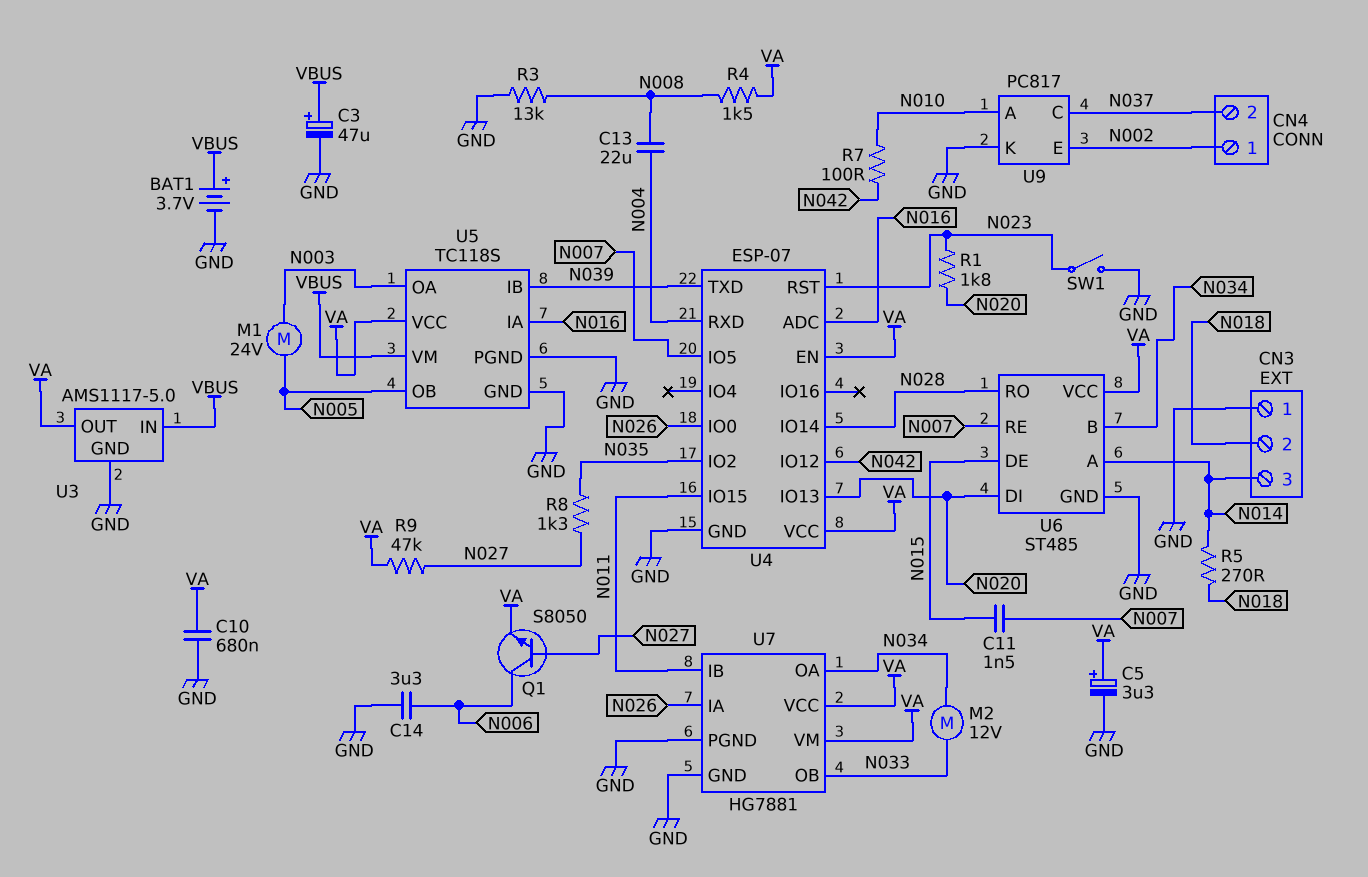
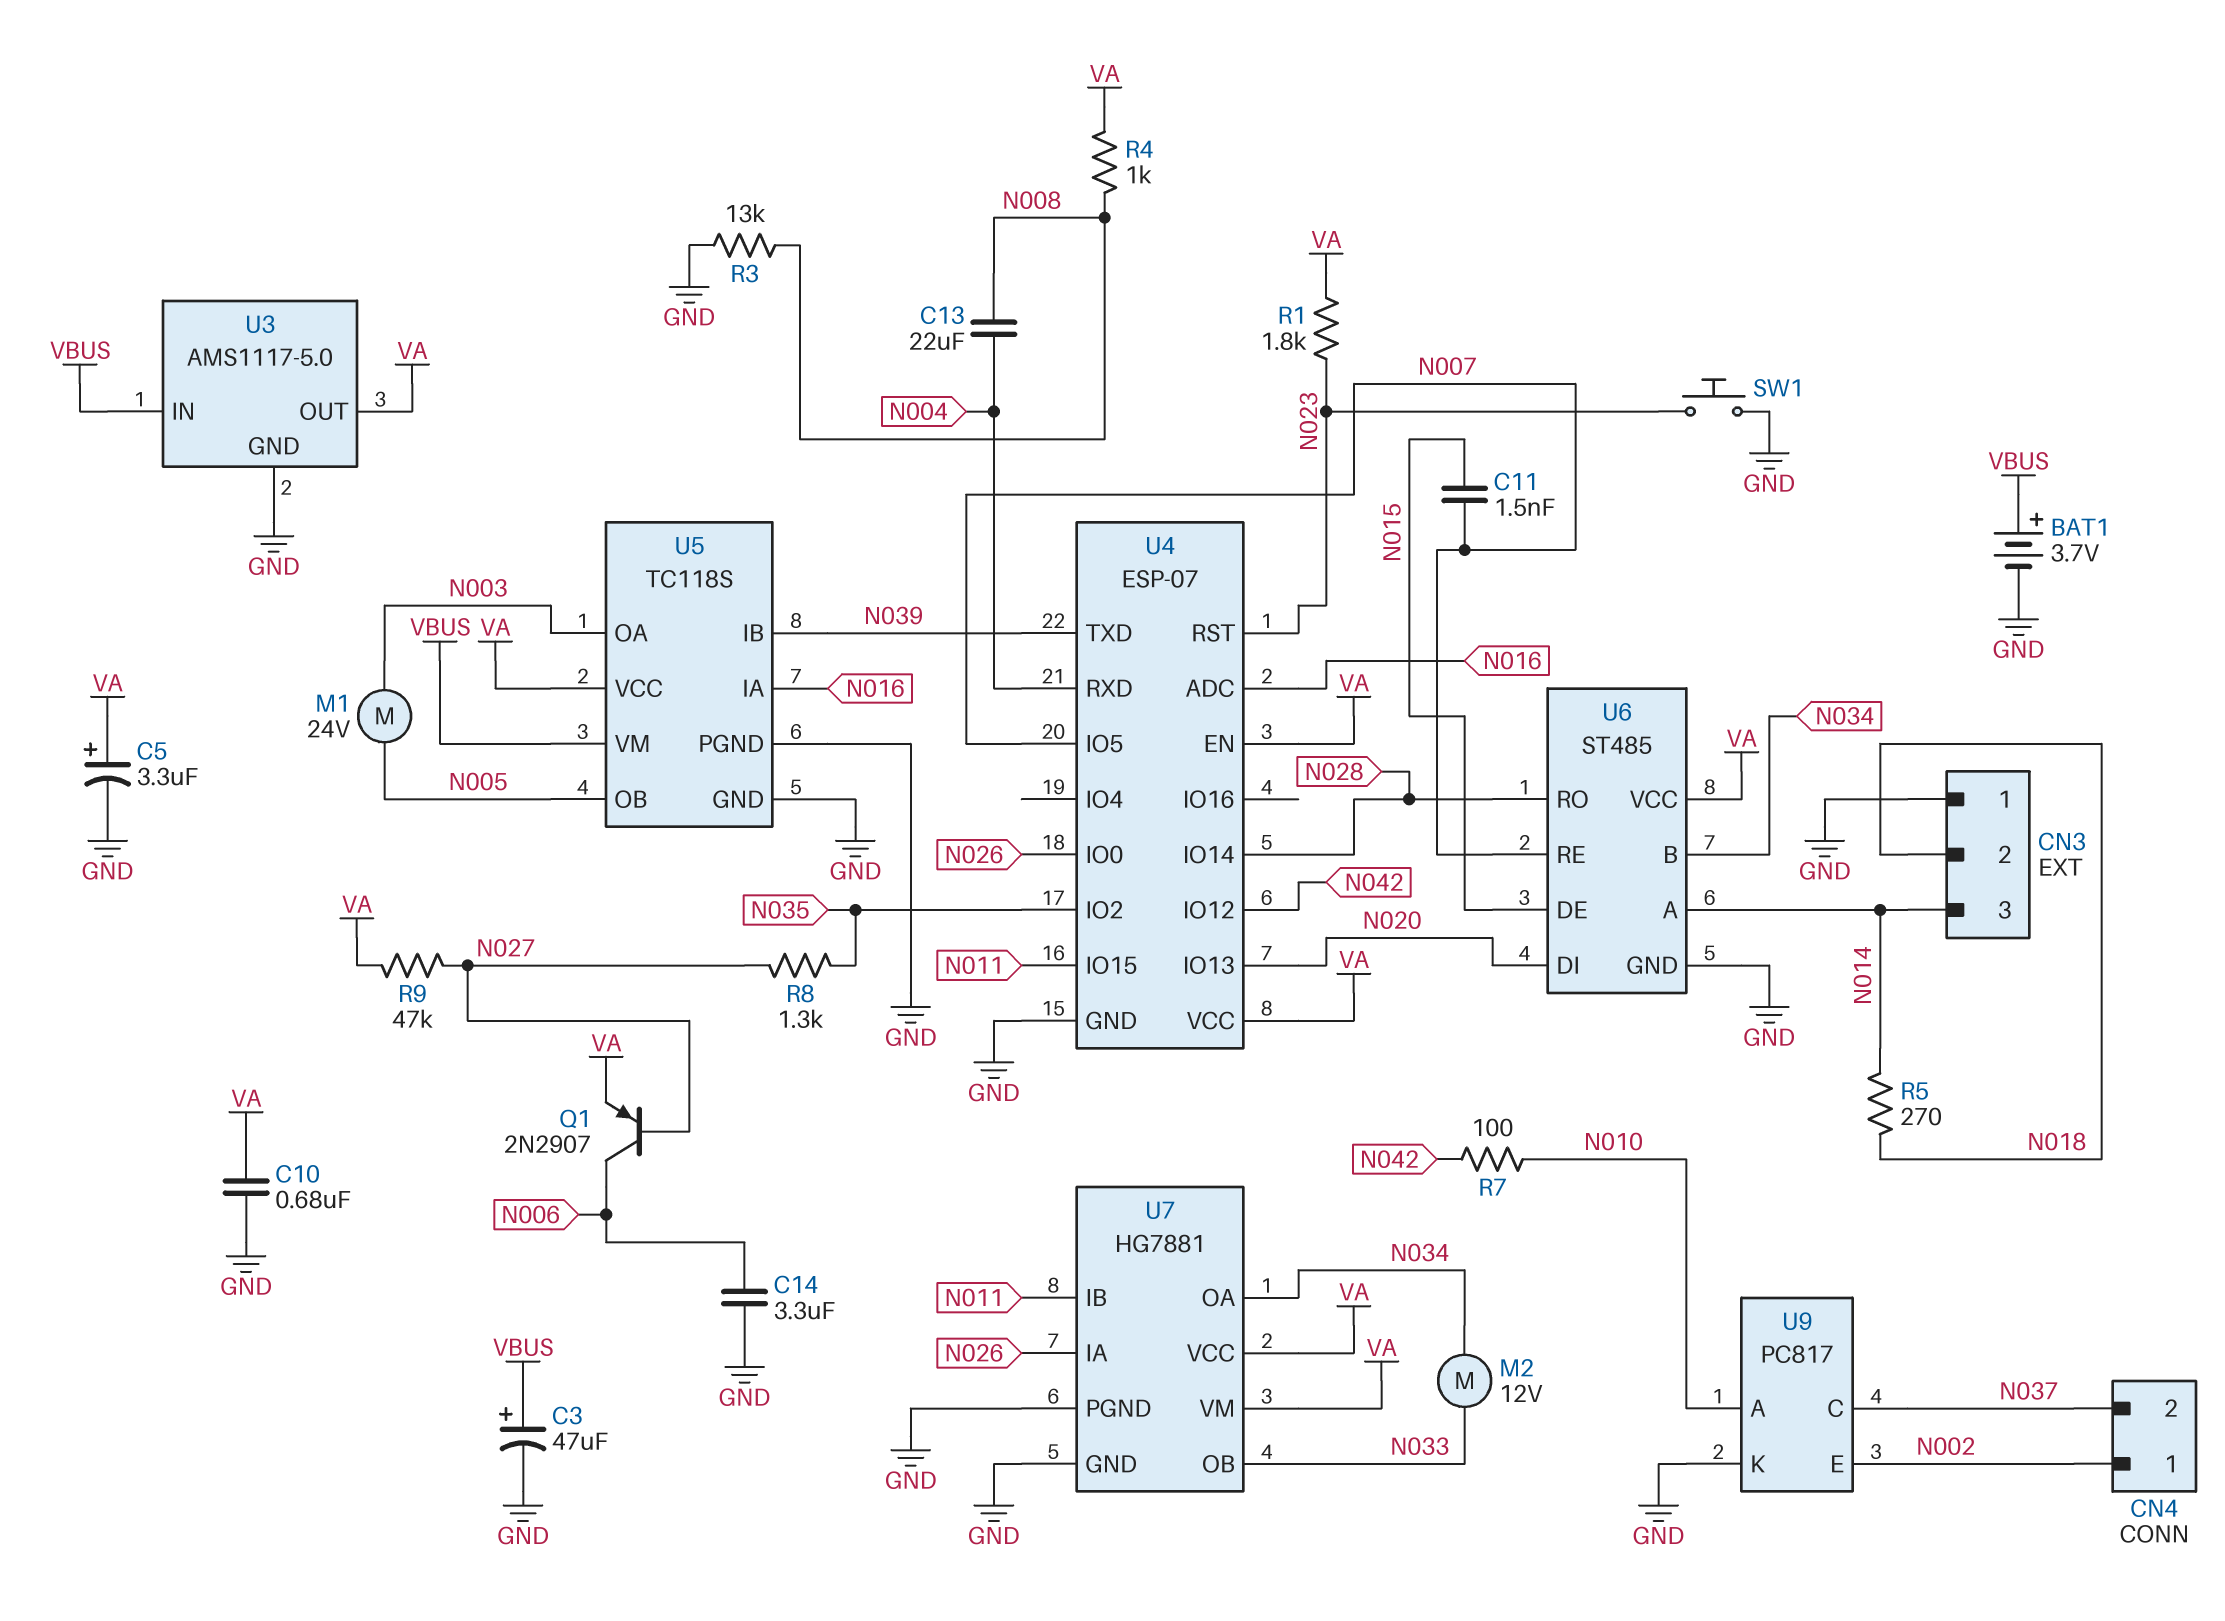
Q1: NPN S8050 (B N027, C N006, E VA) -> PNP 2N2907 (B N027, C N006, E VA)
R1: 1.8k (N020, N023) -> 1.8k (N023, VA)
R4: 1.5k (N008, VA) -> 1k (N008, VA)
SW1: switch (GND, N023) -> button (GND, N023)

